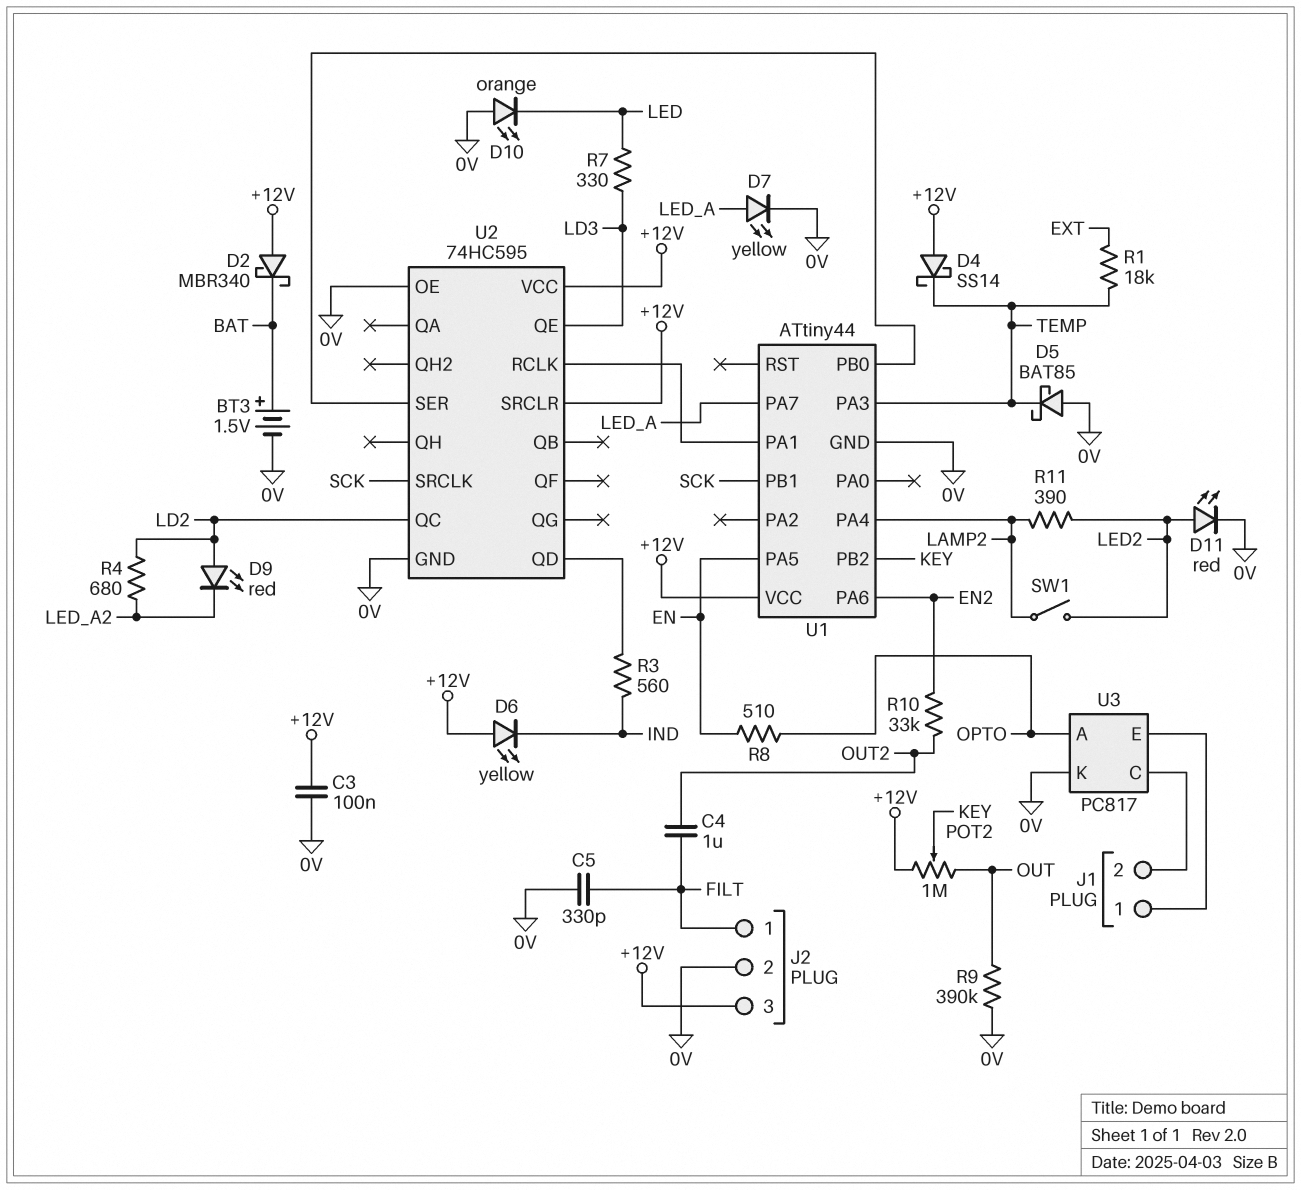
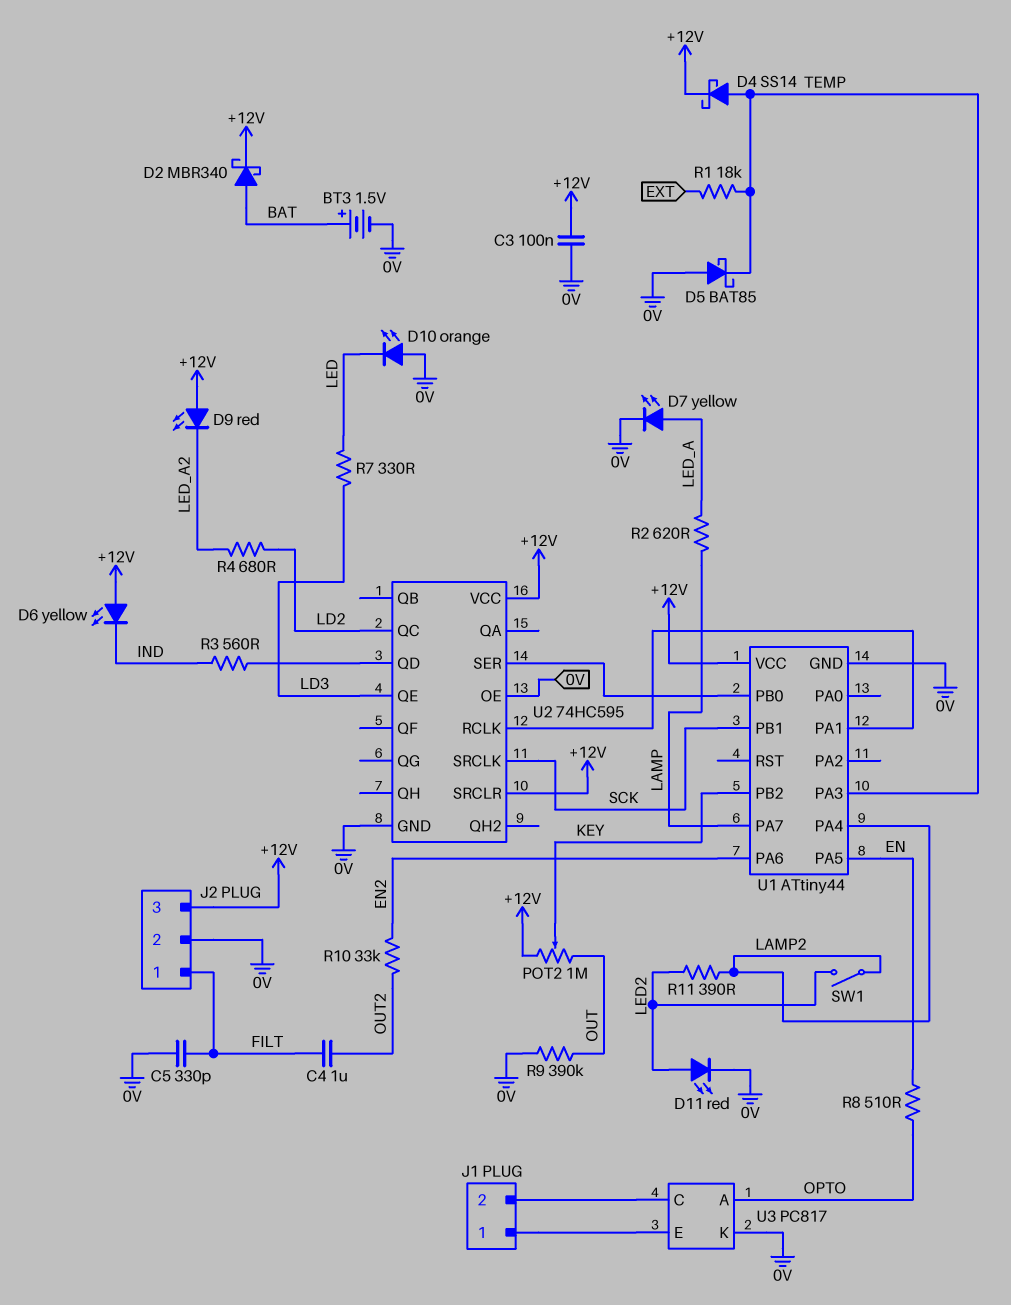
D2: schottky MBR340 (A +12V, K BAT) -> schottky MBR340 (A BAT, K +12V)
D4: schottky SS14 (A +12V, K TEMP) -> schottky SS14 (A TEMP, K +12V)
D9: LED red (A LD2, K LED_A2) -> LED red (A +12V, K LED_A2)
R2: none -> 620 (LAMP, LED_A)
U1 pin PA7: LED_A -> LAMP

